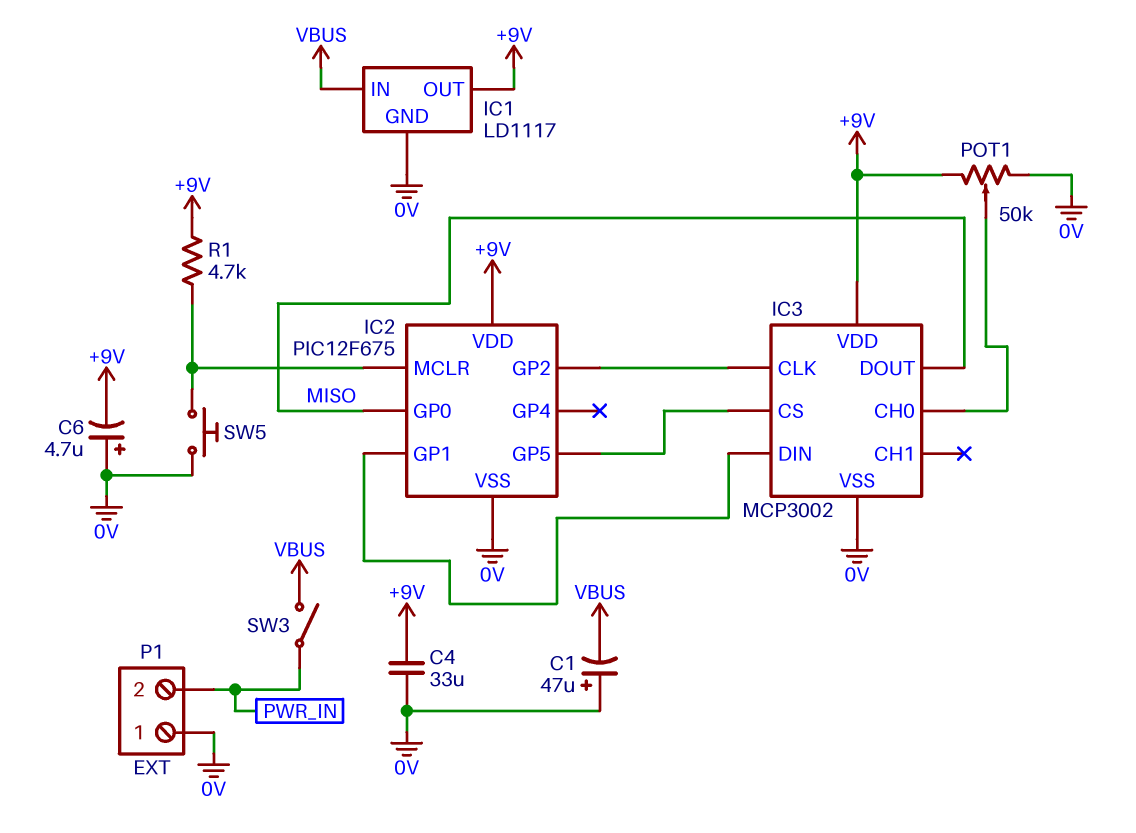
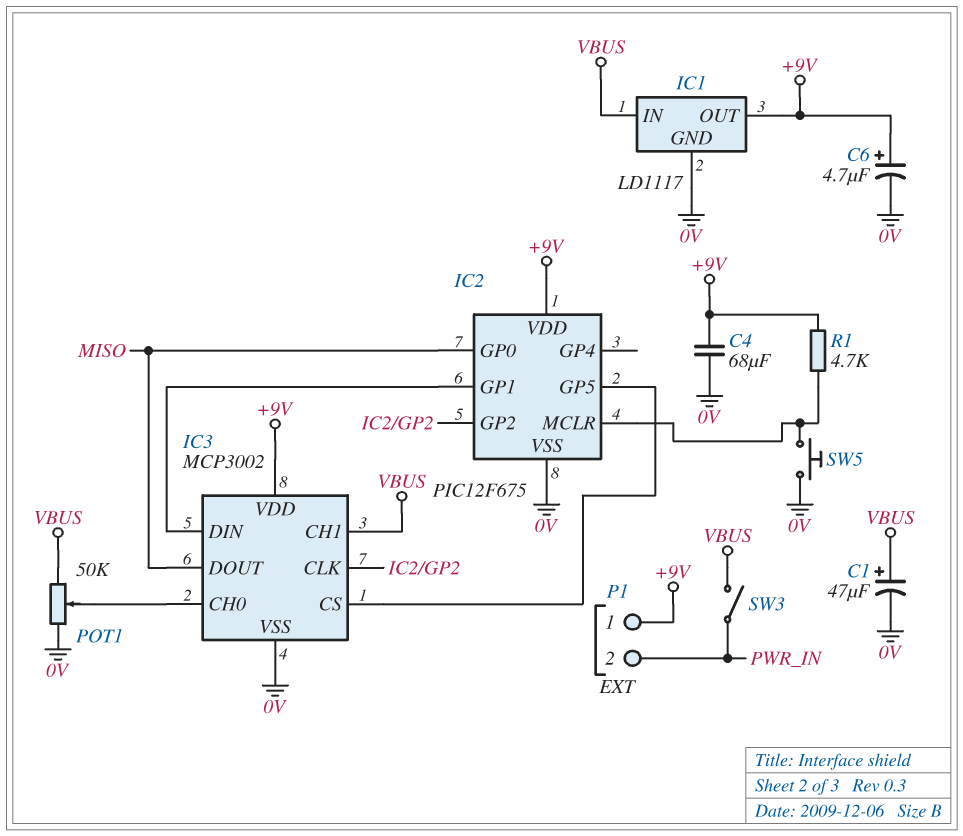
C1: 47uF (plus 0V, minus VBUS) -> 47uF (plus VBUS, minus 0V)
C4: 33uF (+9V, 0V) -> 68uF (+9V, 0V)
C6: 4.7uF (plus 0V, minus +9V) -> 4.7uF (plus +9V, minus 0V)
IC3 pin CH1: none -> VBUS
P1 pin 1: 0V -> +9V
POT1: 50k (+9V, 0V, wiper IC3/CH0) -> 50k (0V, VBUS, wiper IC3/CH0)

